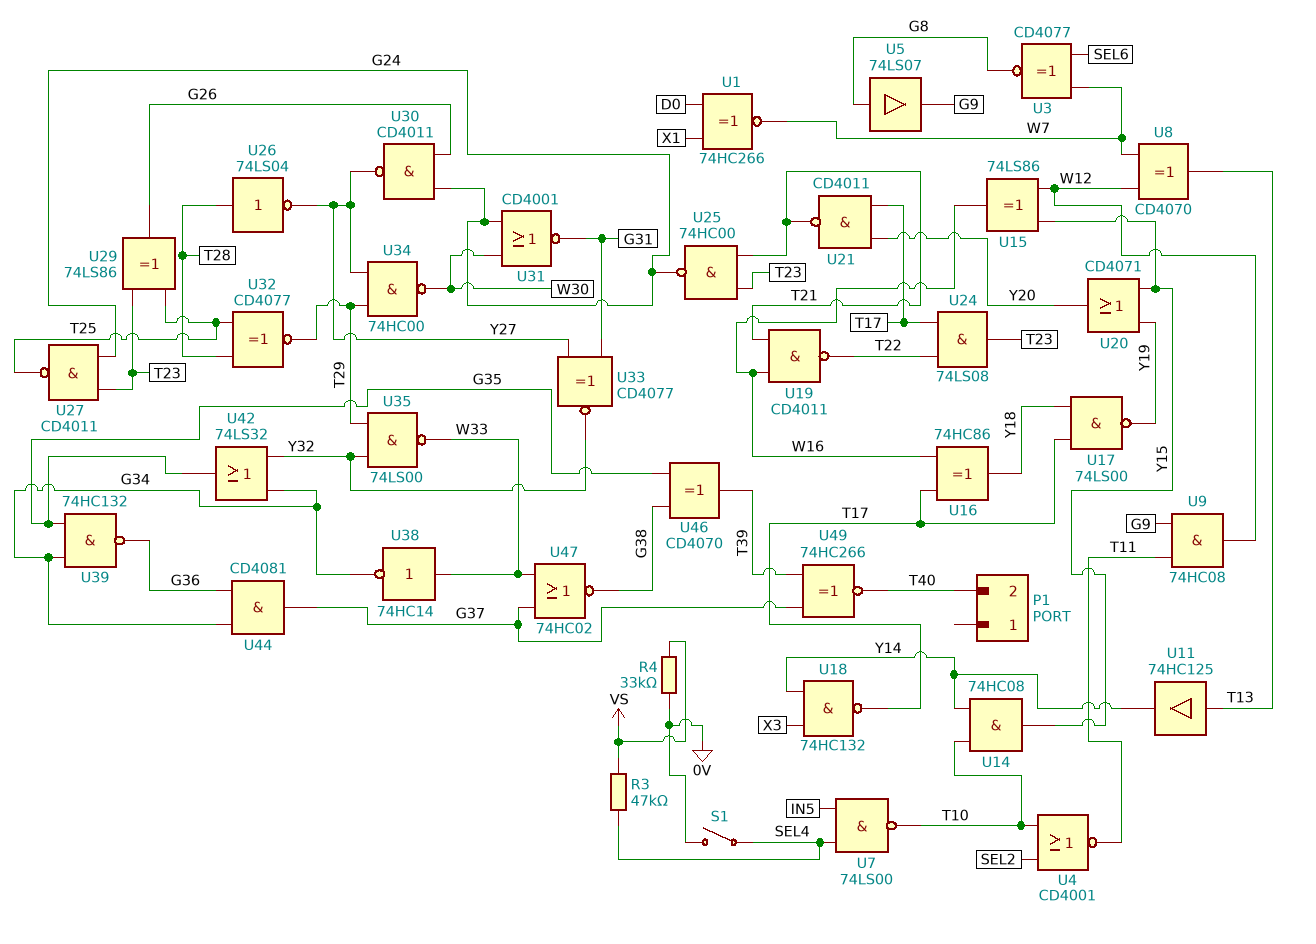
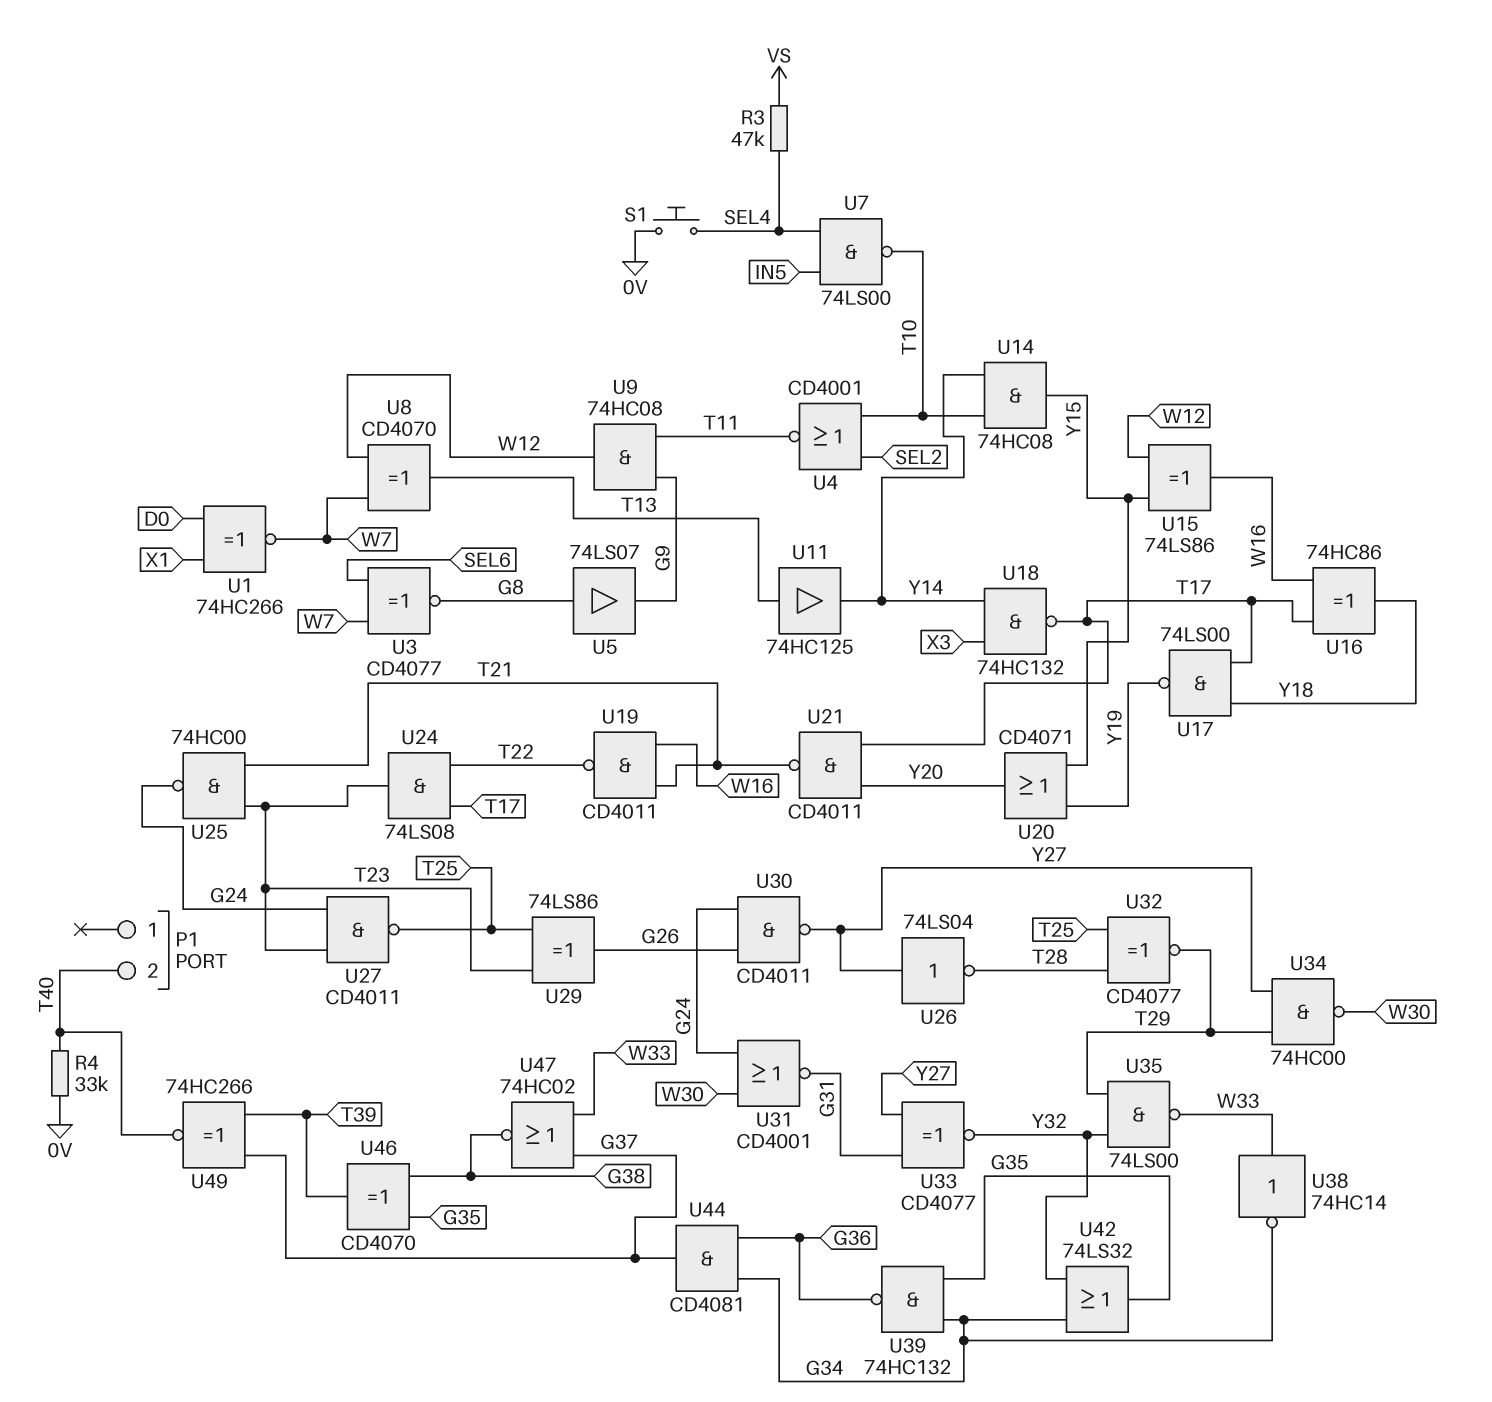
R4: 33k (0V, VS) -> 33k (0V, T40)
S1: switch (0V, SEL4) -> button (0V, SEL4)
U26: NOT 74LS04 (in T28, out Y27) -> NOT 74LS04 (in Y27, out T28)

